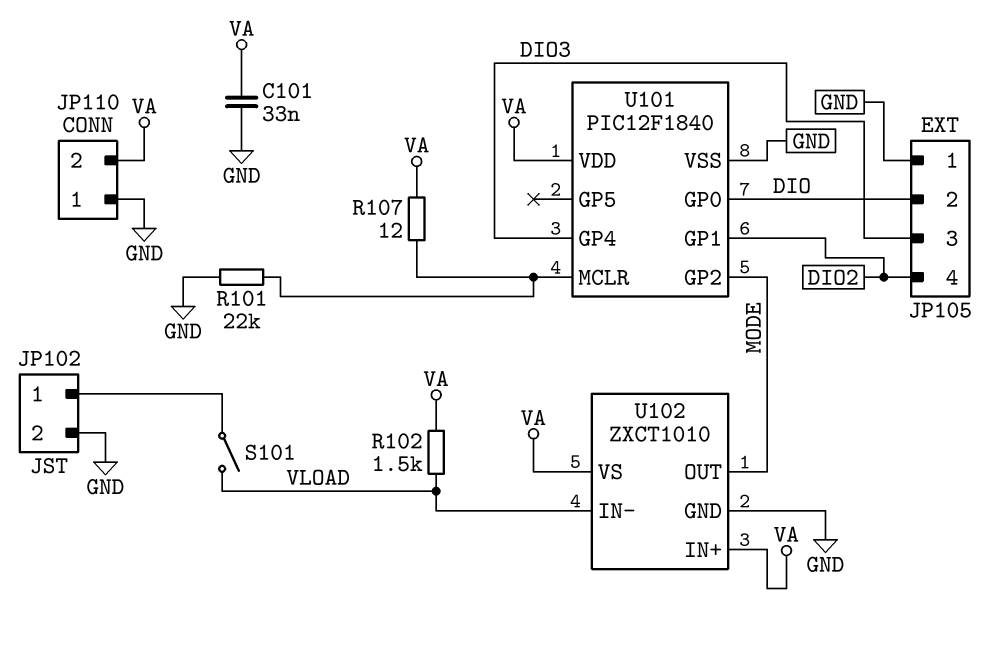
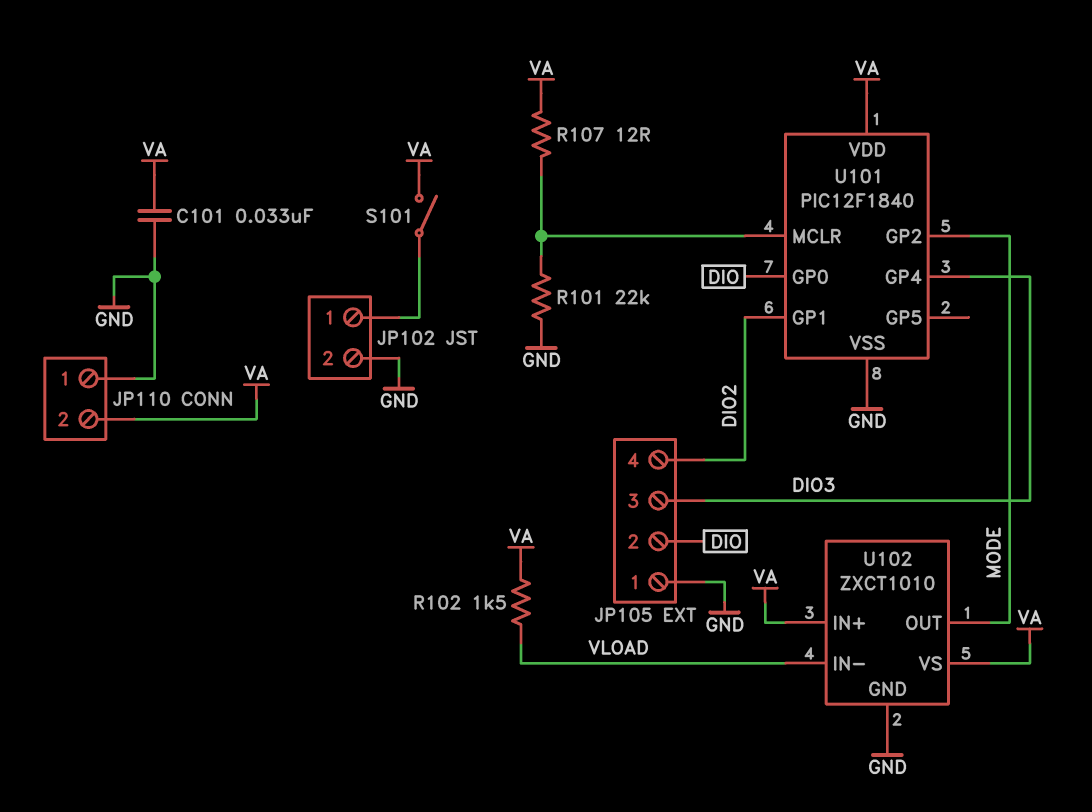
S101: switch (JP102/1, VLOAD) -> switch (JP102/1, VA)

